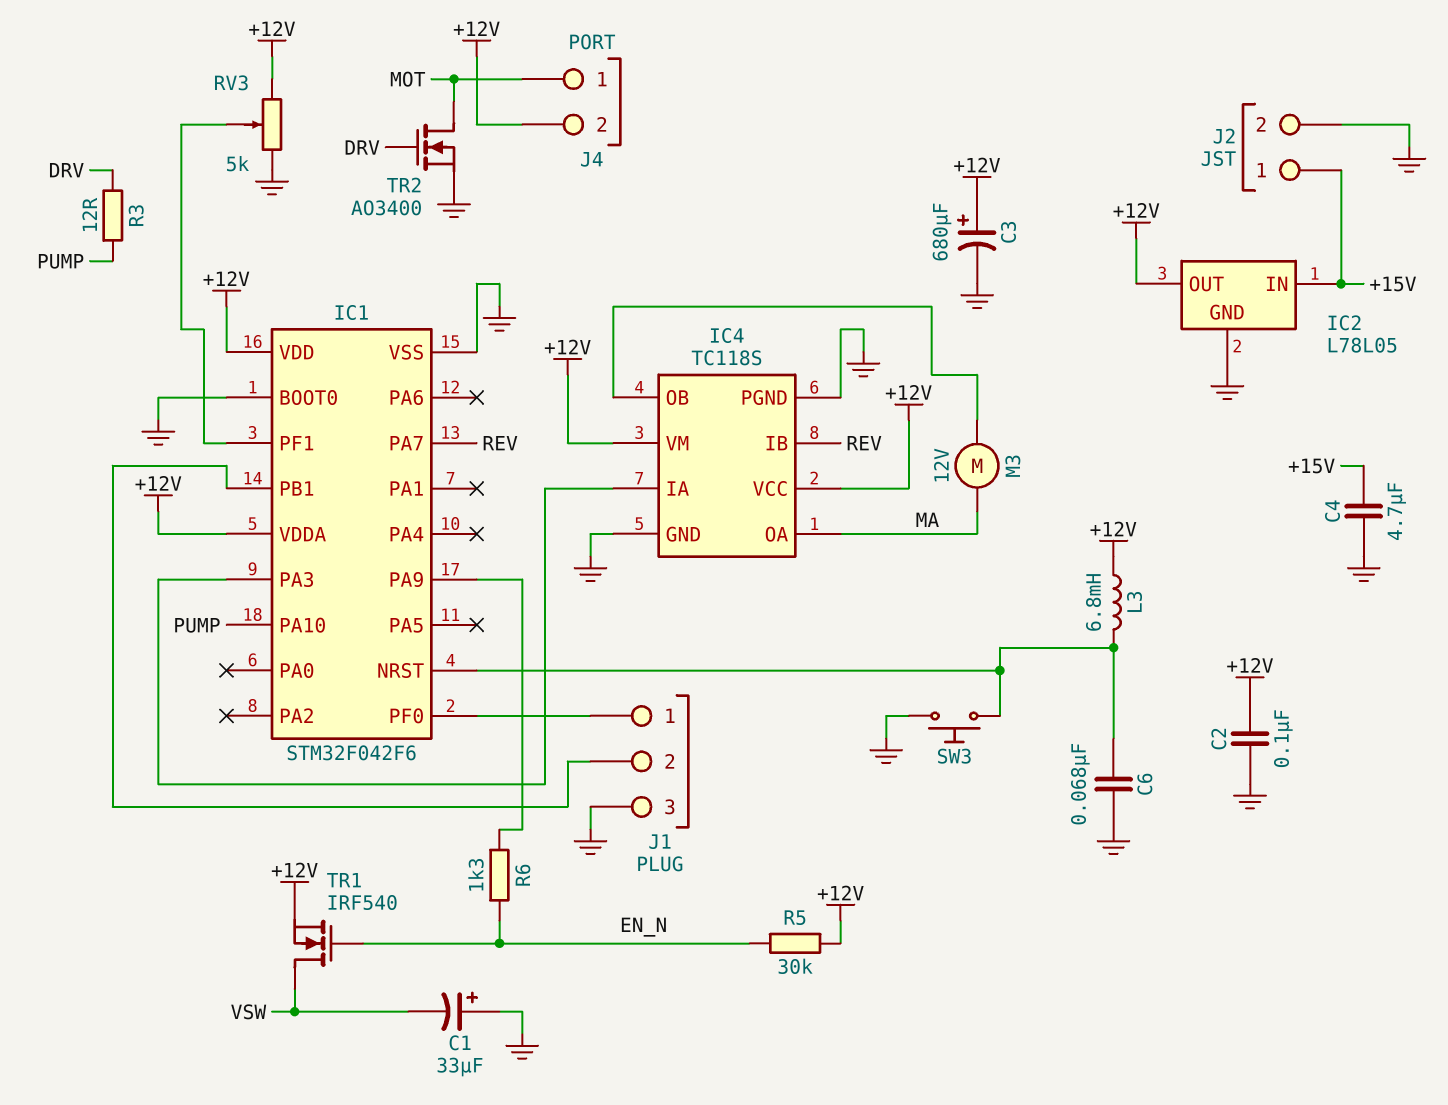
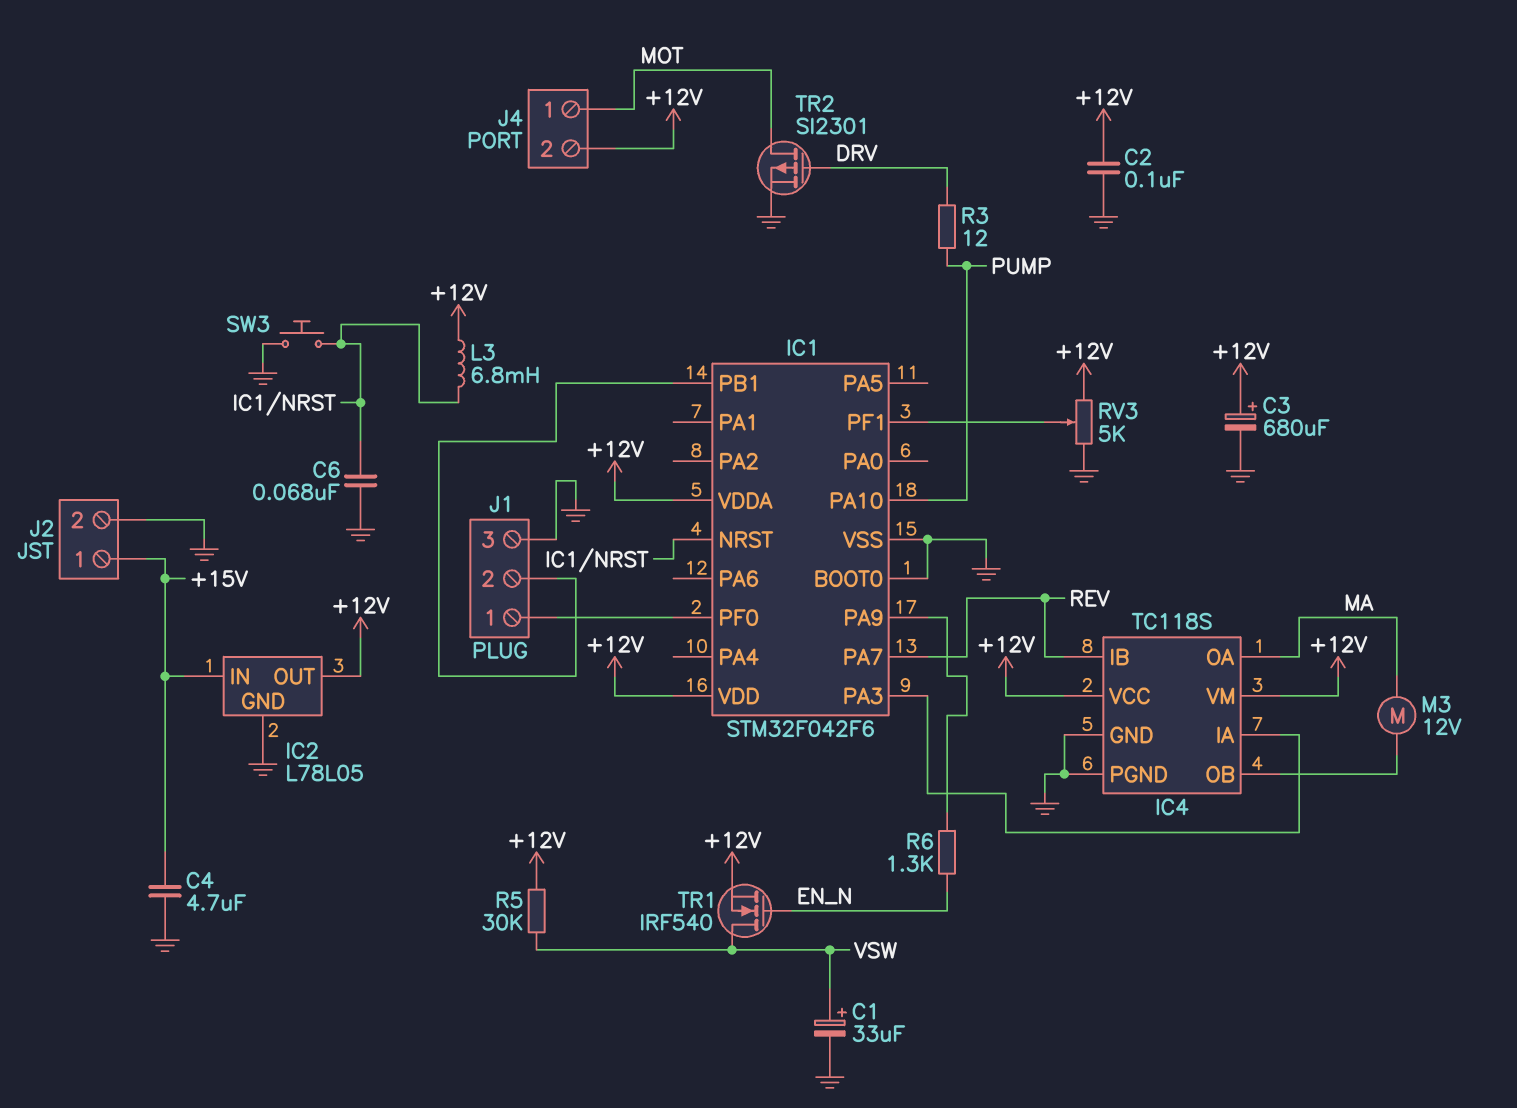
C1: 33uF (plus GND, minus VSW) -> 33uF (plus VSW, minus GND)
R5: 30k (+12V, EN_N) -> 30k (+12V, VSW)
TR2: NMOS AO3400 (G DRV, D MOT, S GND) -> PMOS SI2301 (G DRV, D MOT, S GND)

